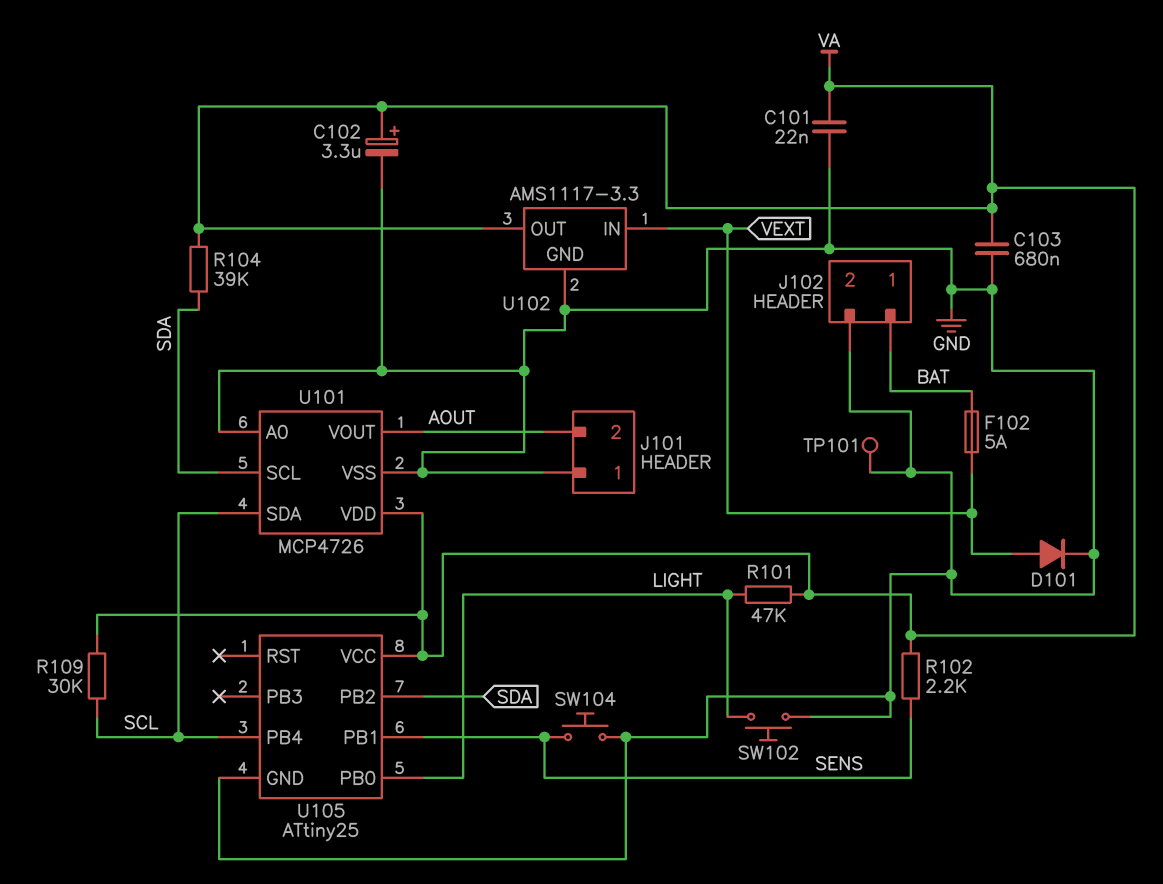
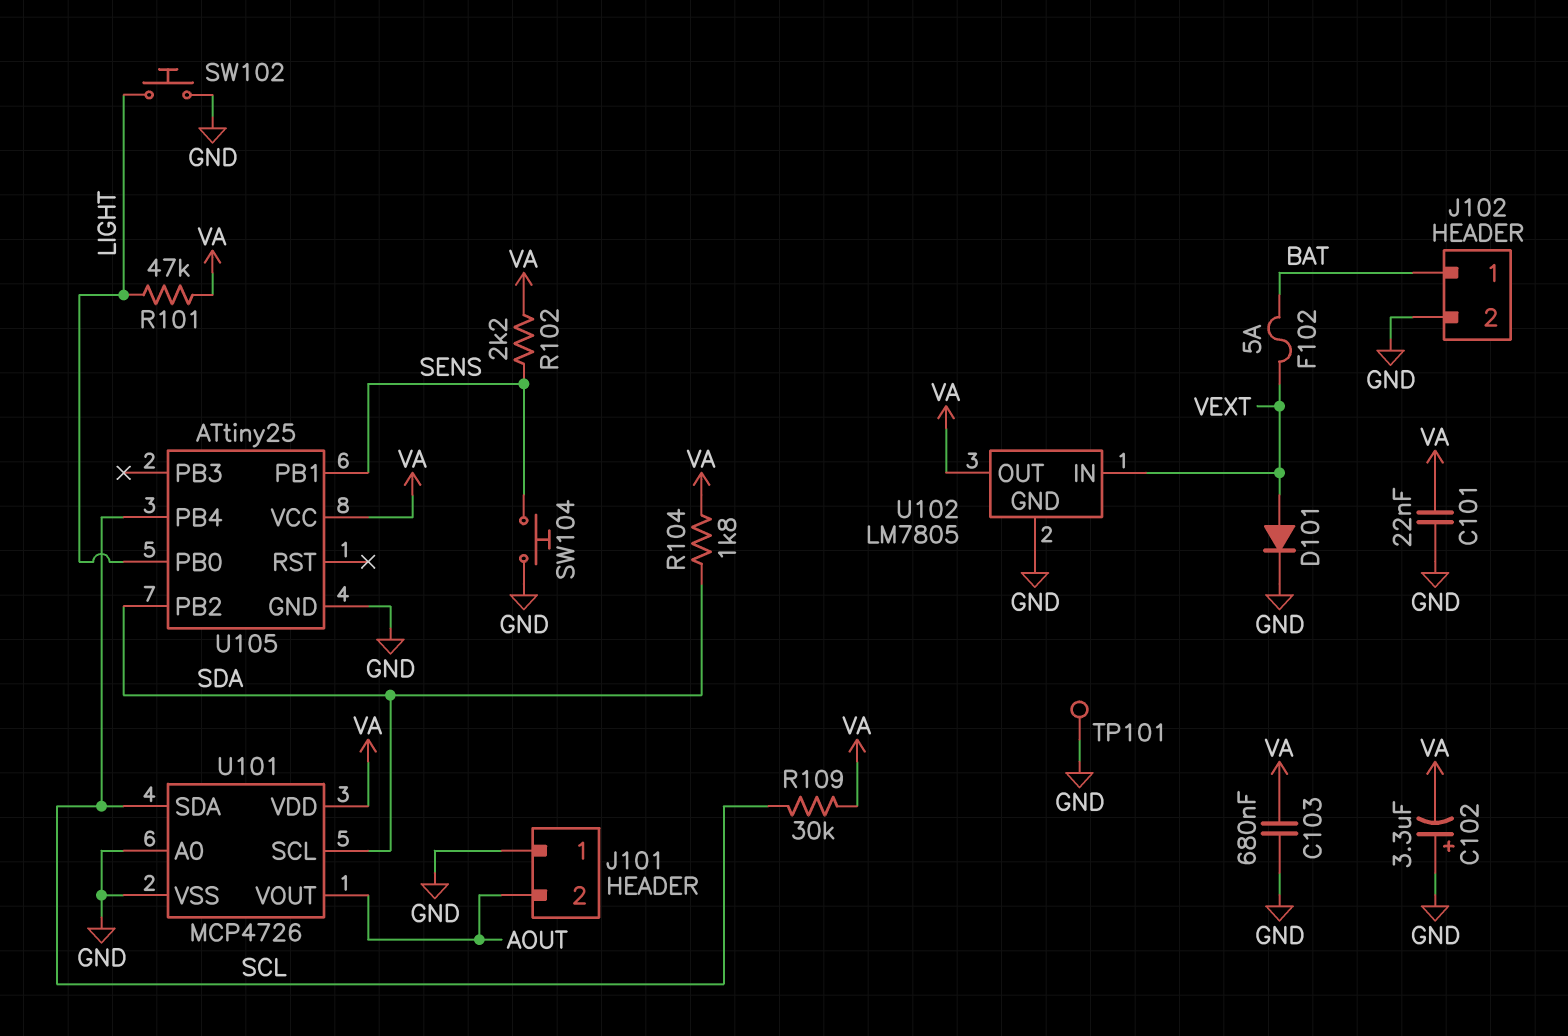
C102: 3.3uF (plus VA, minus GND) -> 3.3uF (plus GND, minus VA)
R104: 39k (SDA, VA) -> 1.8k (SDA, VA)
U102: AMS1117-3.3 -> LM7805

